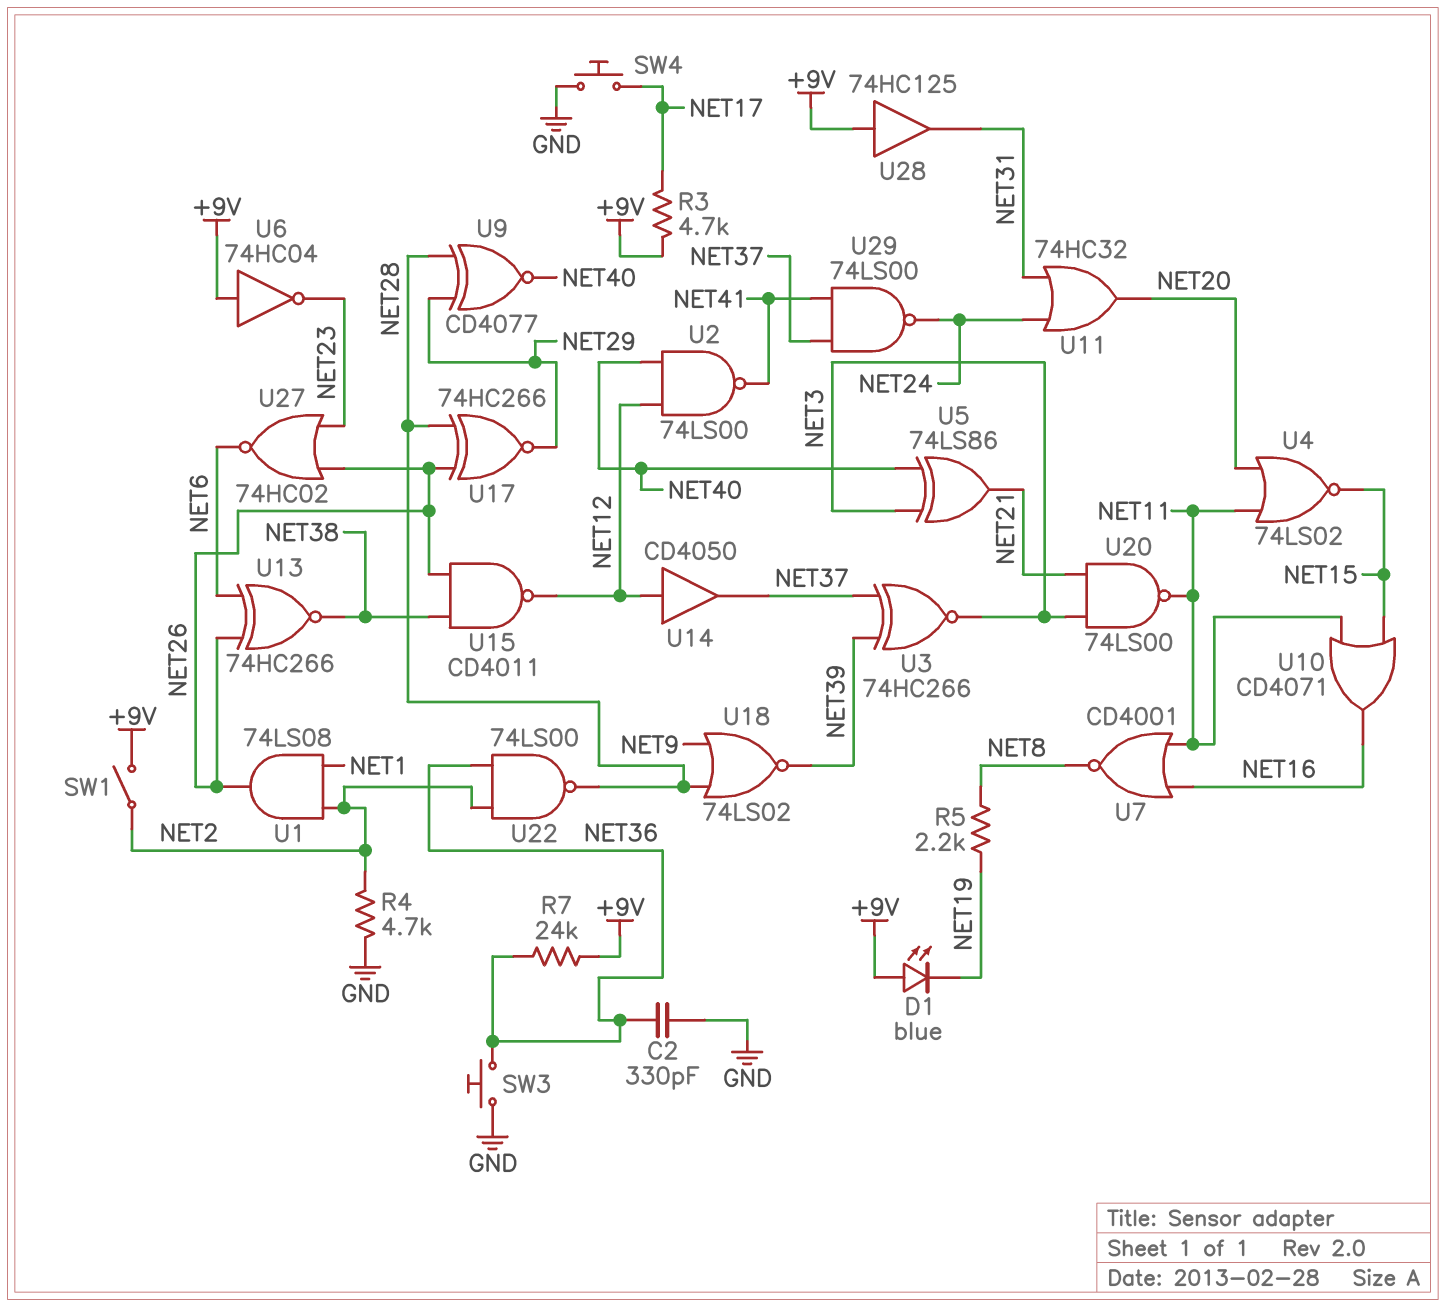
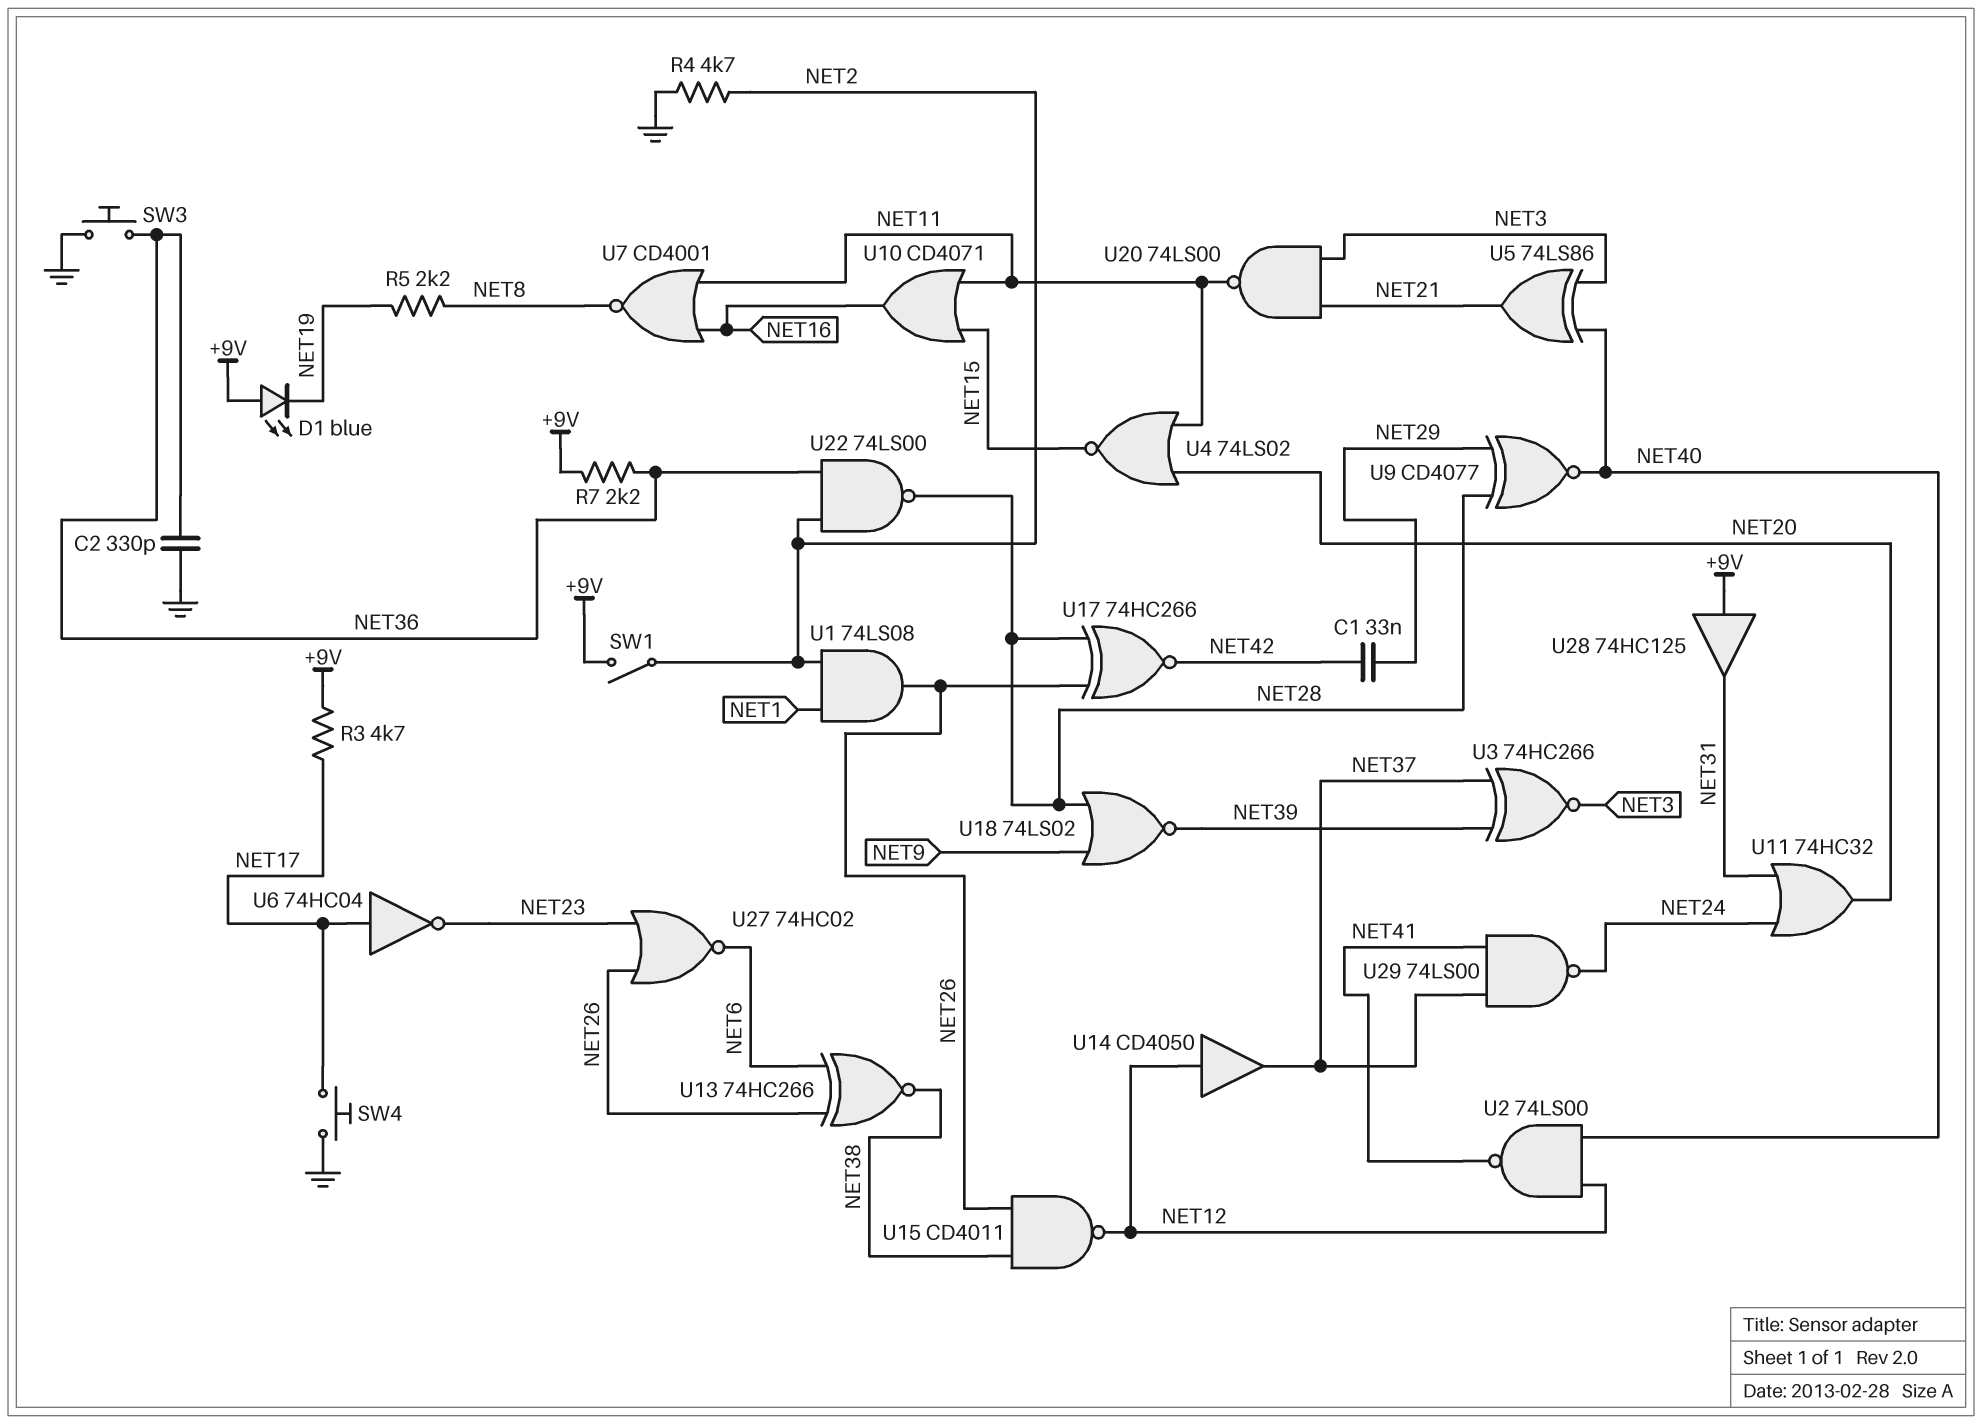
C1: none -> 33nF (NET29, NET42)
R7: 24k (+9V, NET36) -> 2.2k (+9V, NET36)
U6: NOT 74HC04 (in +9V, out NET23) -> NOT 74HC04 (in NET17, out NET23)
U17: XNOR 74HC266 (in NET26, in NET28, out NET29) -> XNOR 74HC266 (in NET26, in NET28, out NET42)

